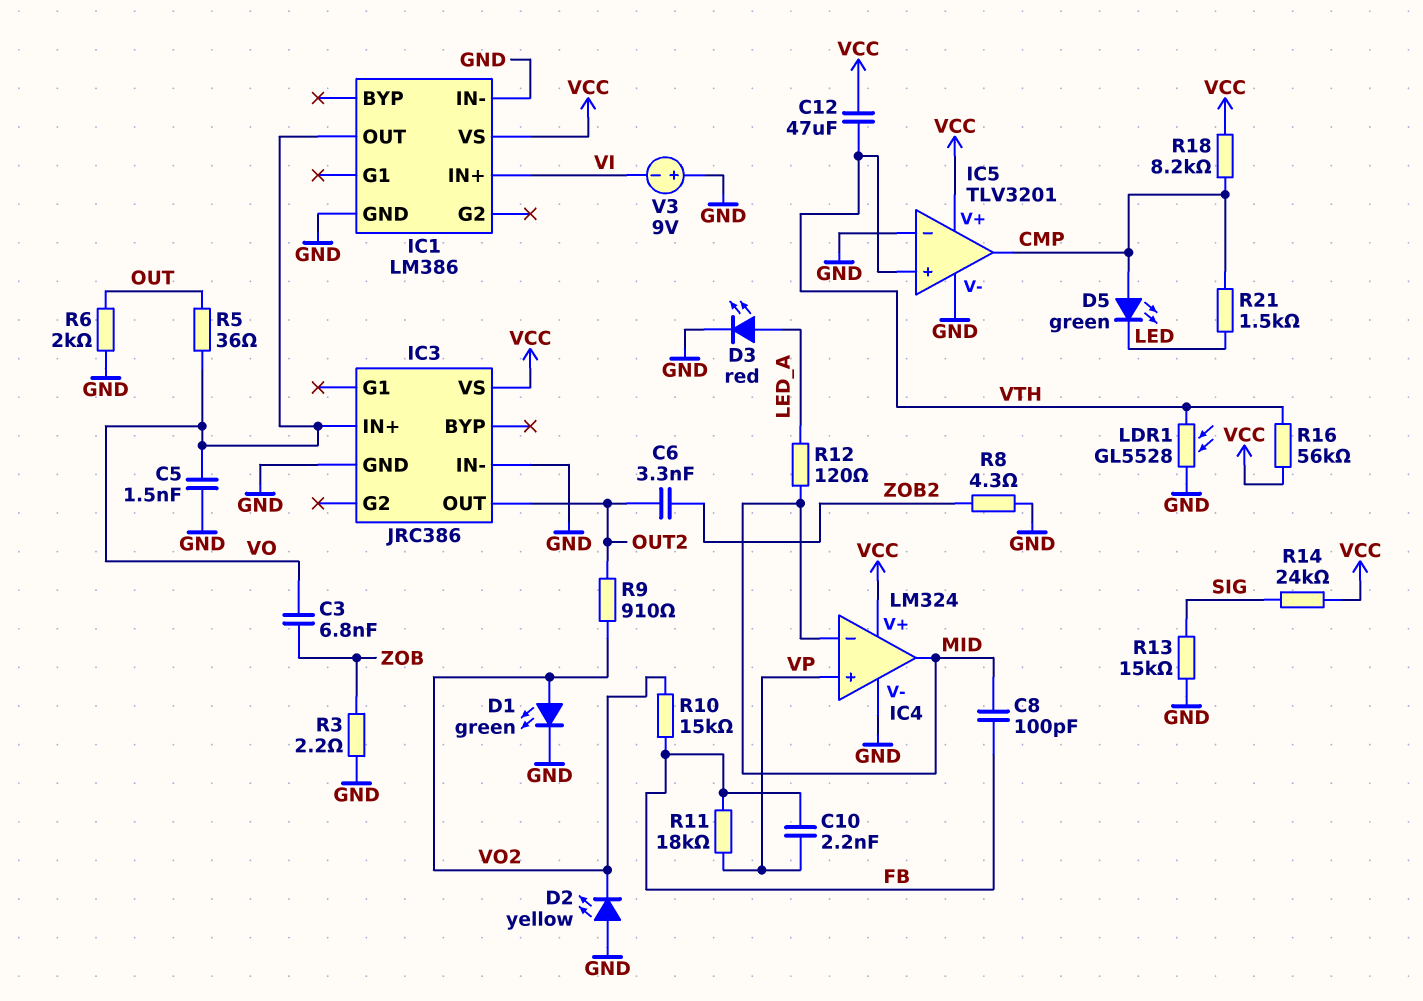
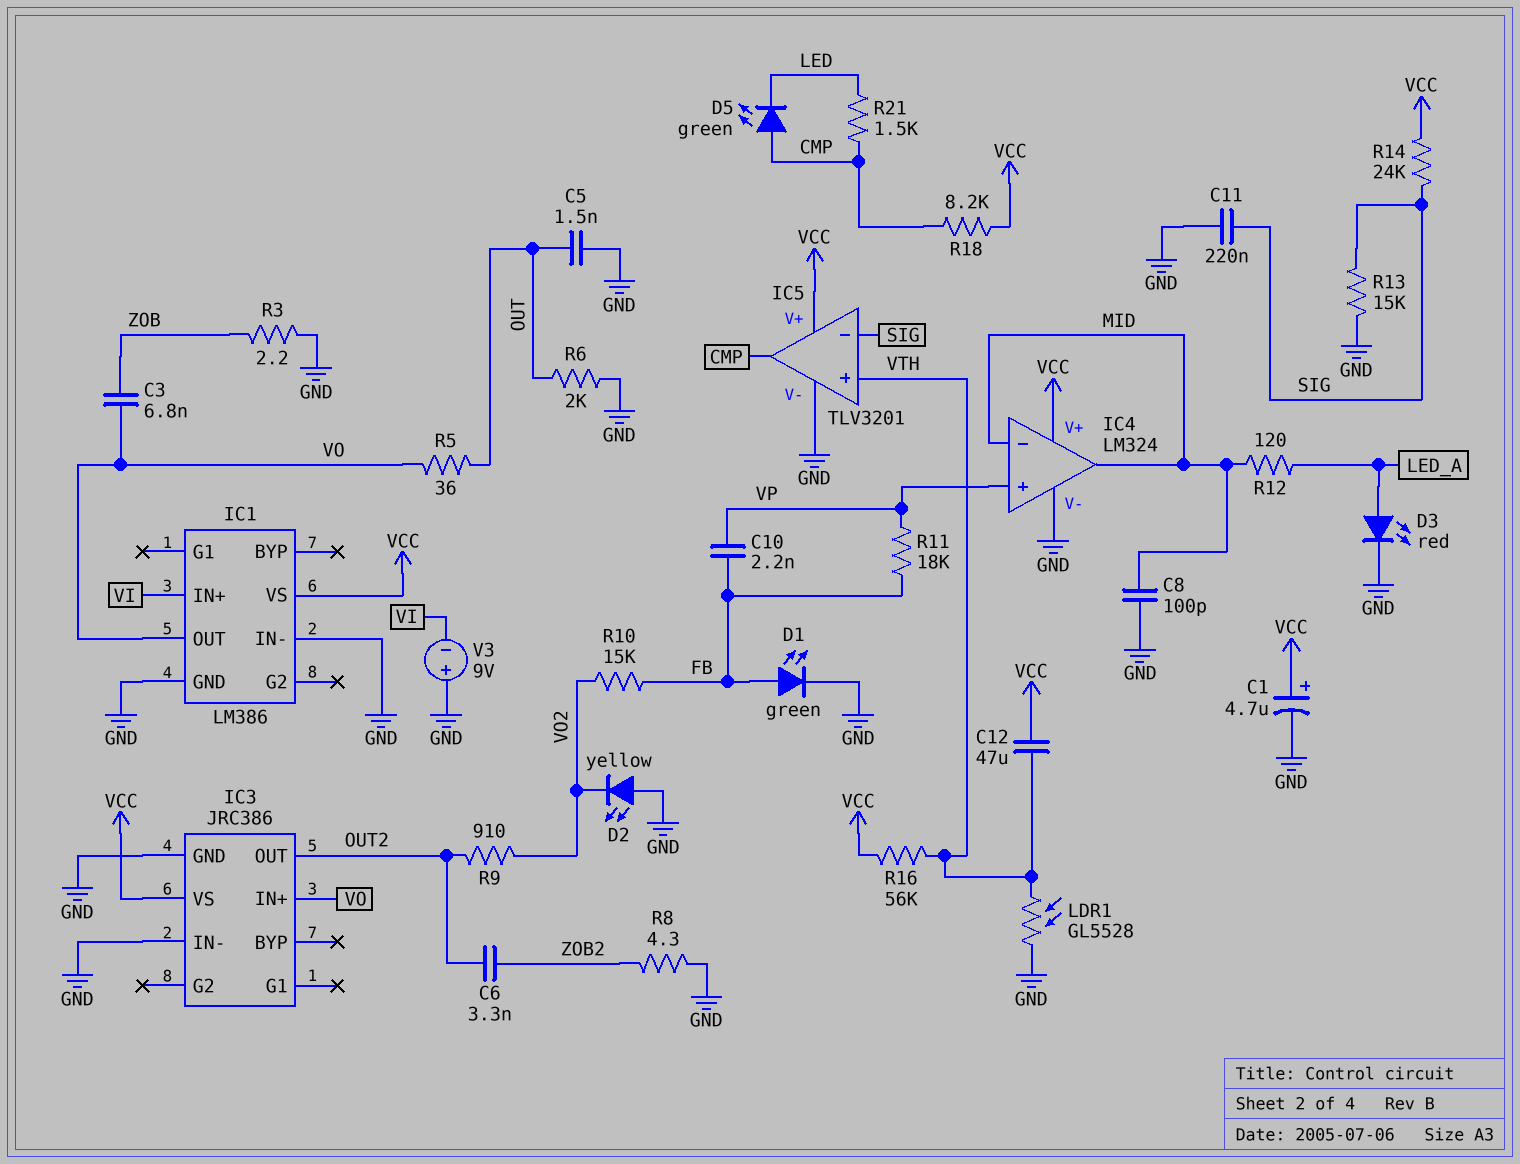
C1: none -> 4.7uF (plus VCC, minus GND)
C5: 1.5nF (GND, VO) -> 1.5nF (GND, OUT)
C8: 100pF (FB, MID) -> 100pF (GND, MID)
C11: none -> 220nF (GND, SIG)
D1: LED green (A VO2, K GND) -> LED green (A FB, K GND)
IC5 pin in-: GND -> SIG

